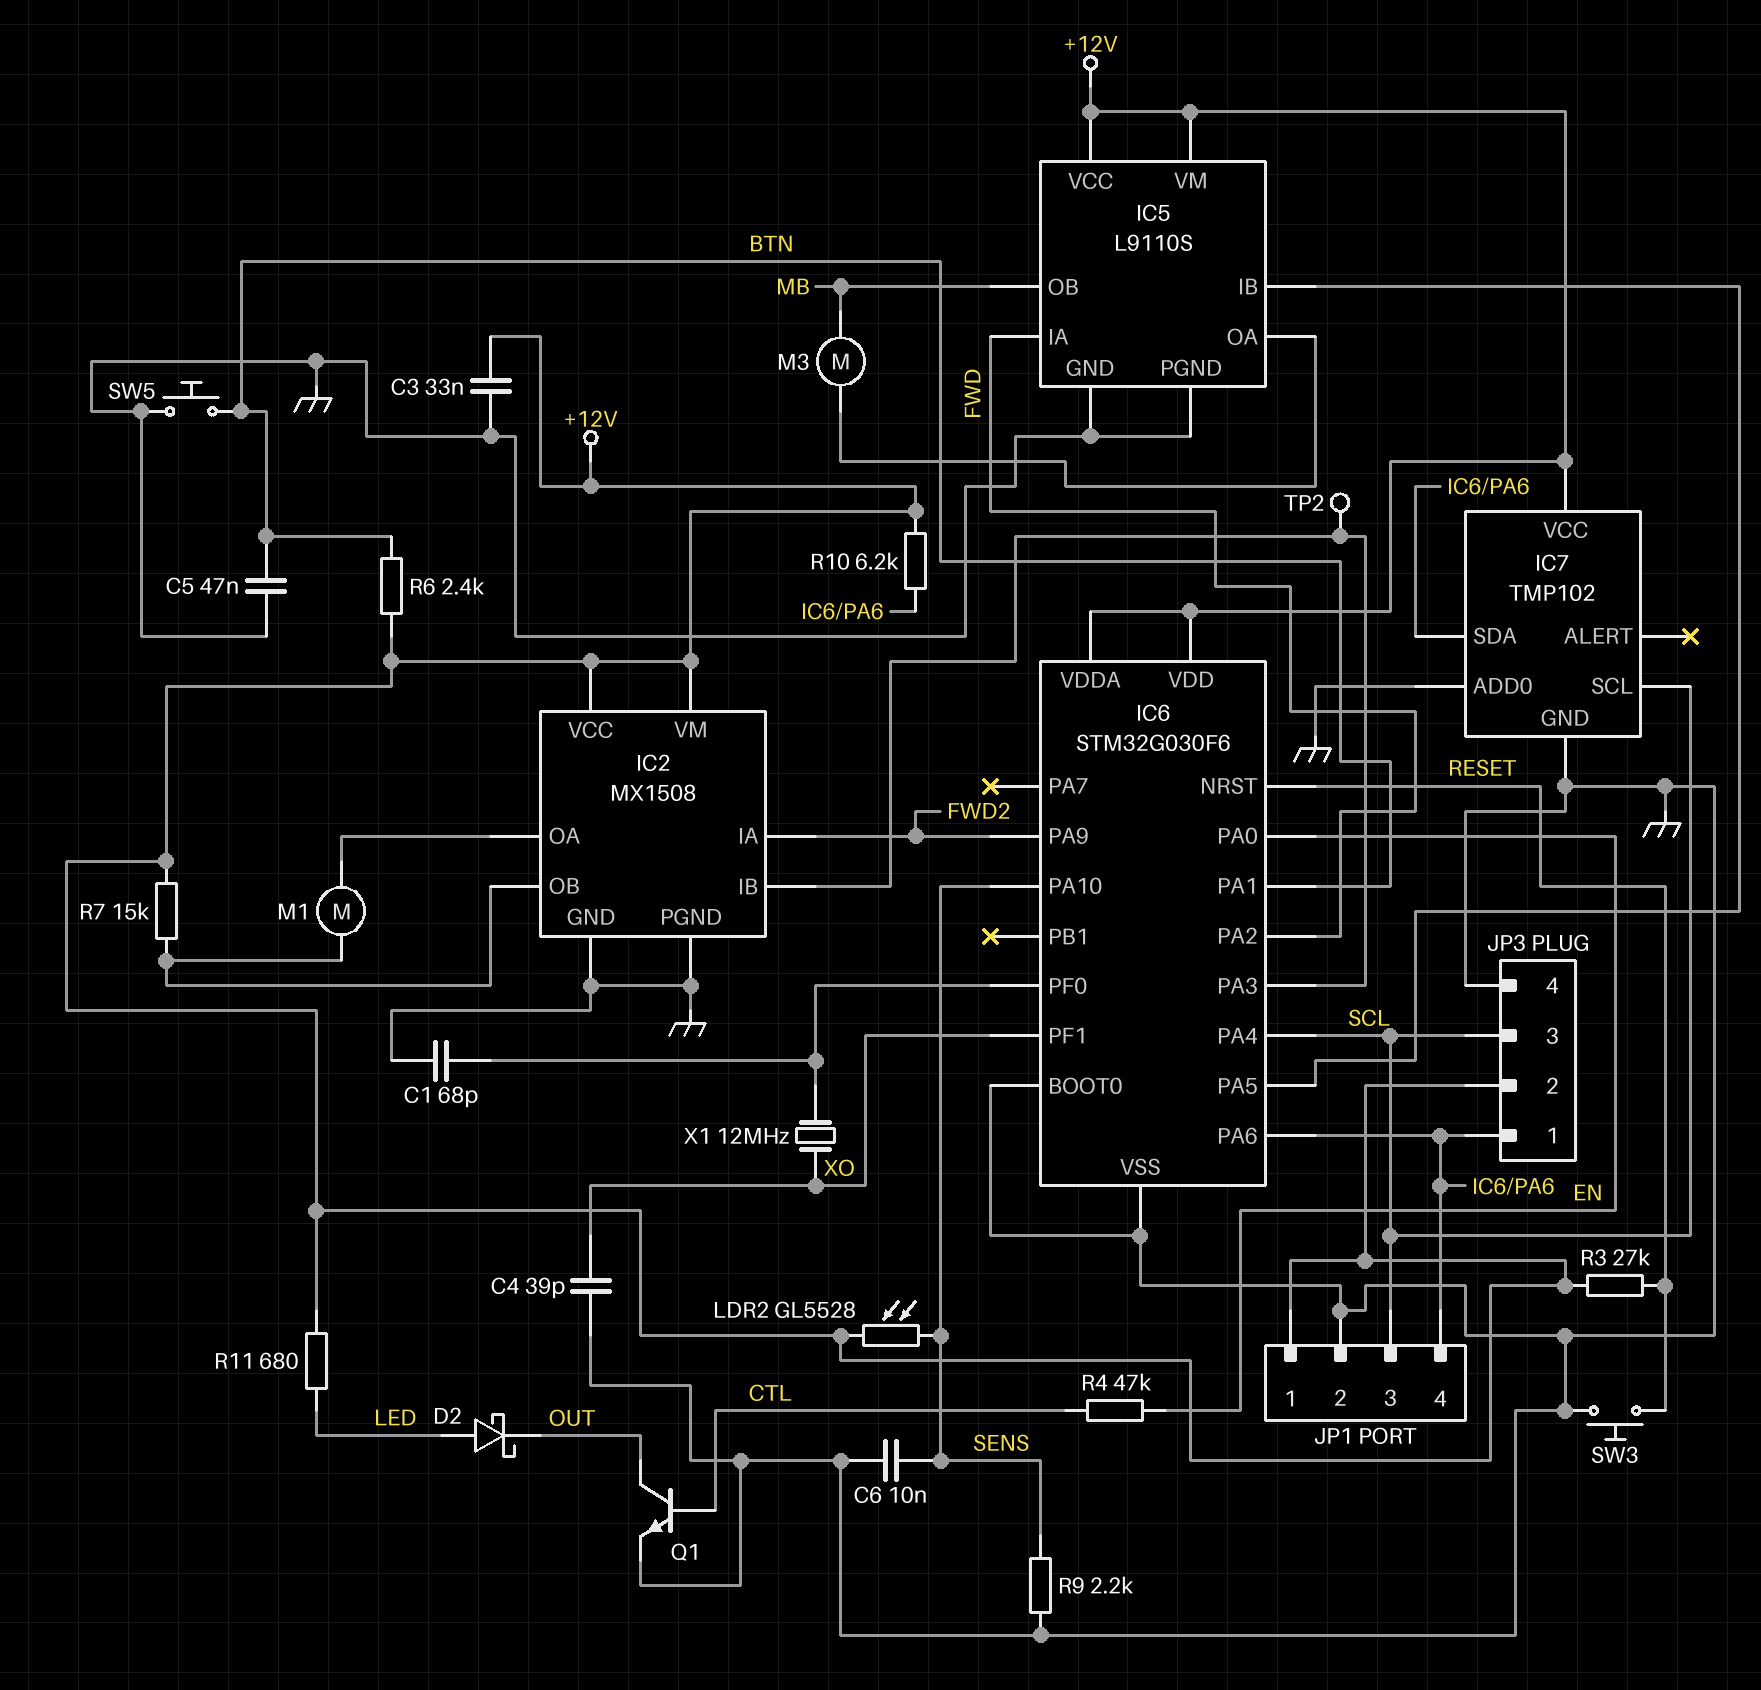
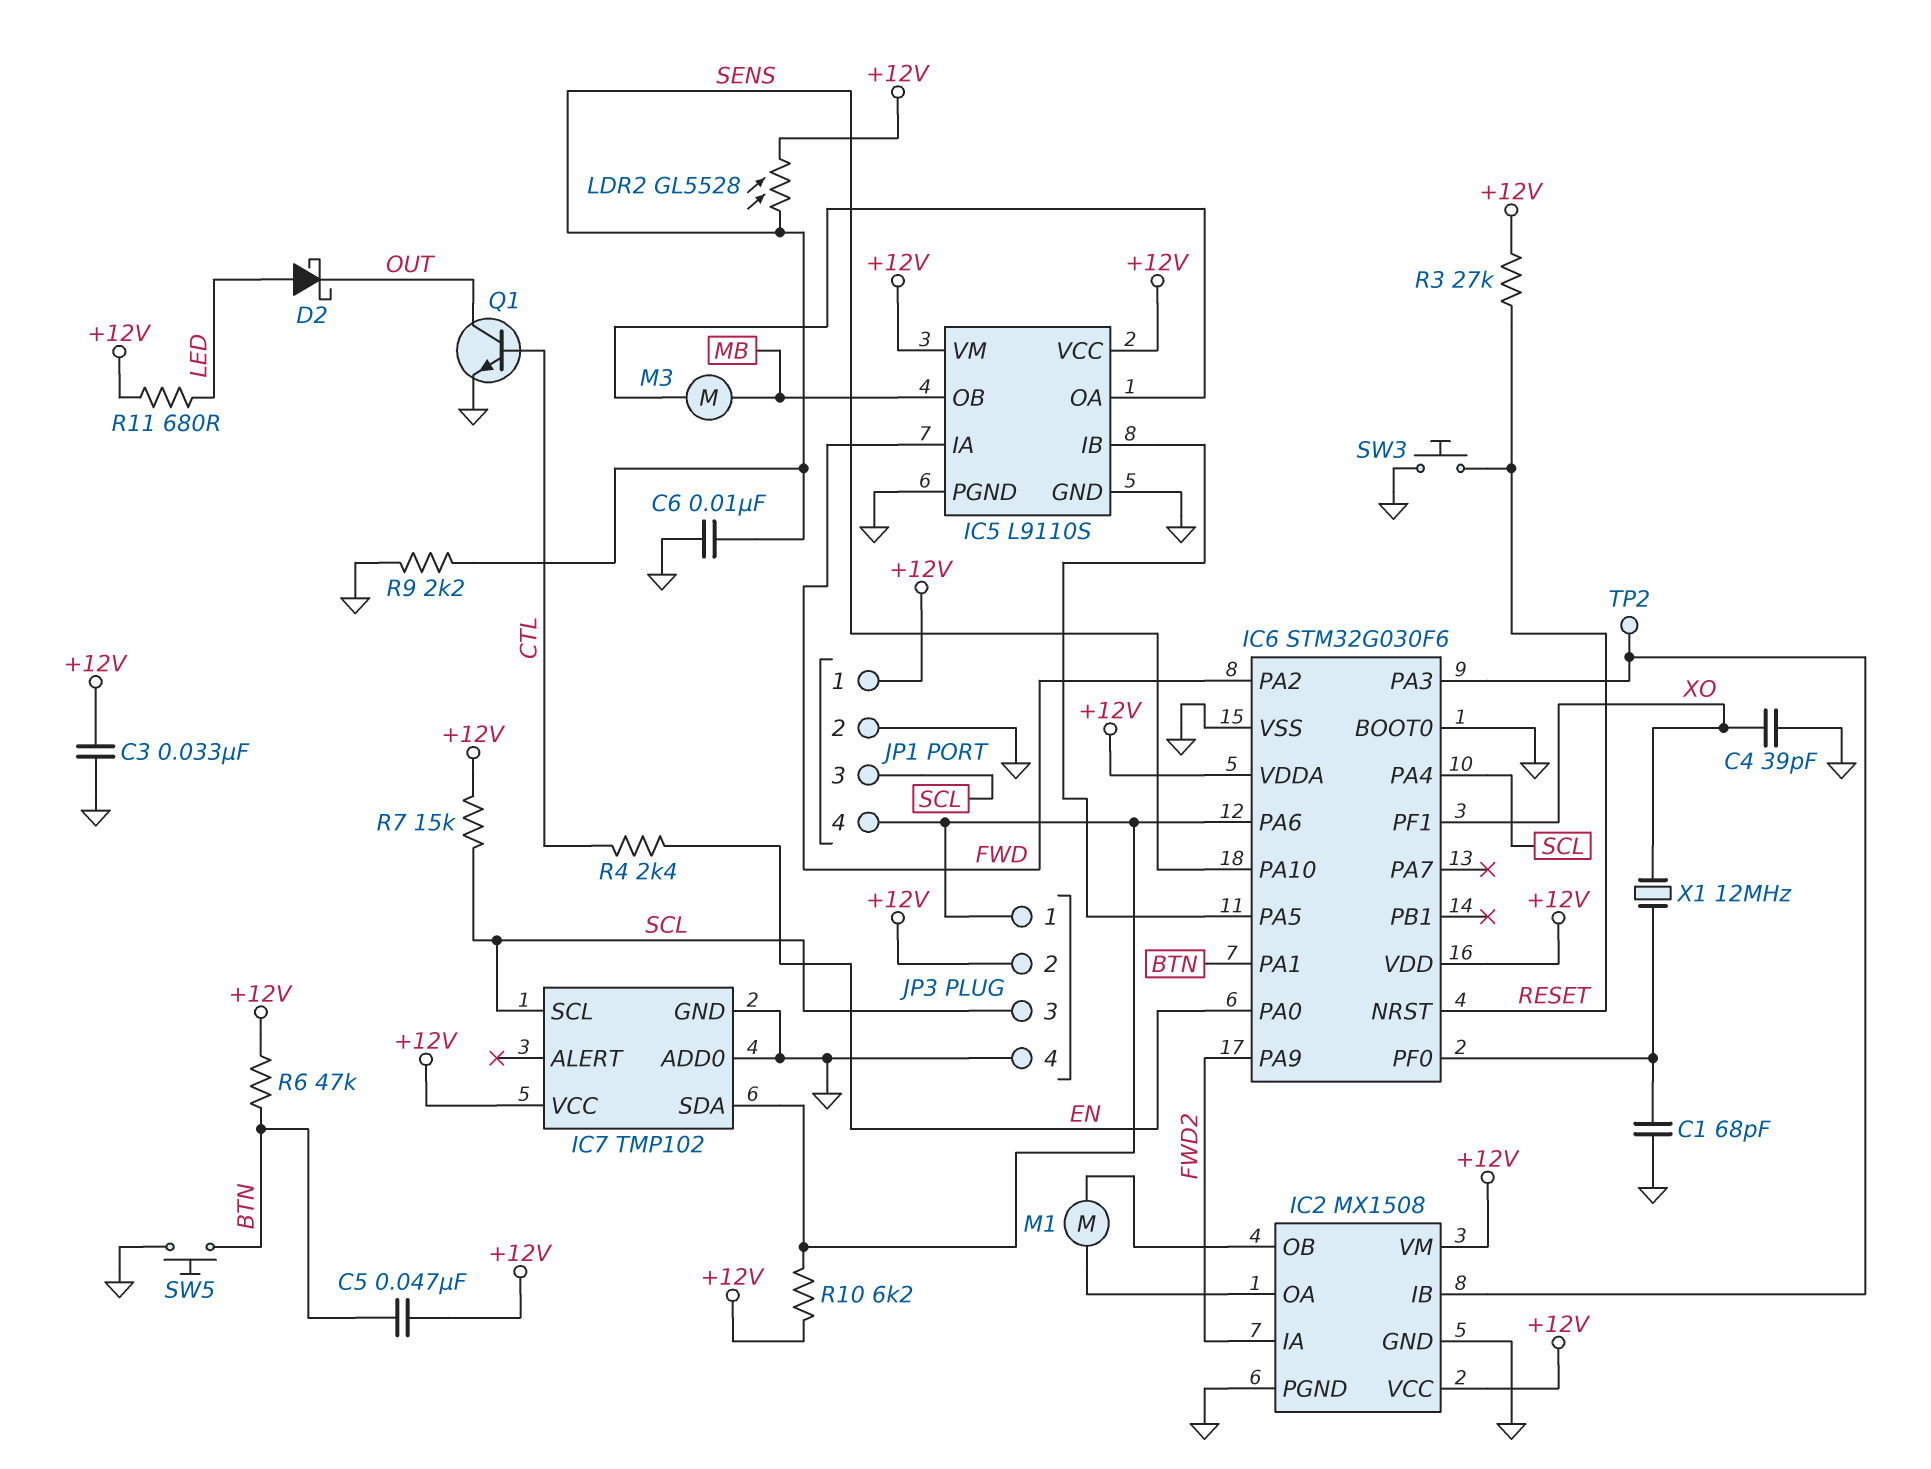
C5: 47nF (BTN, GND) -> 47nF (+12V, BTN)
R4: 47k (CTL, EN) -> 2.4k (CTL, EN)
R6: 2.4k (+12V, BTN) -> 47k (+12V, BTN)
R7: 15k (+12V, IC2/OB) -> 15k (+12V, SCL)

